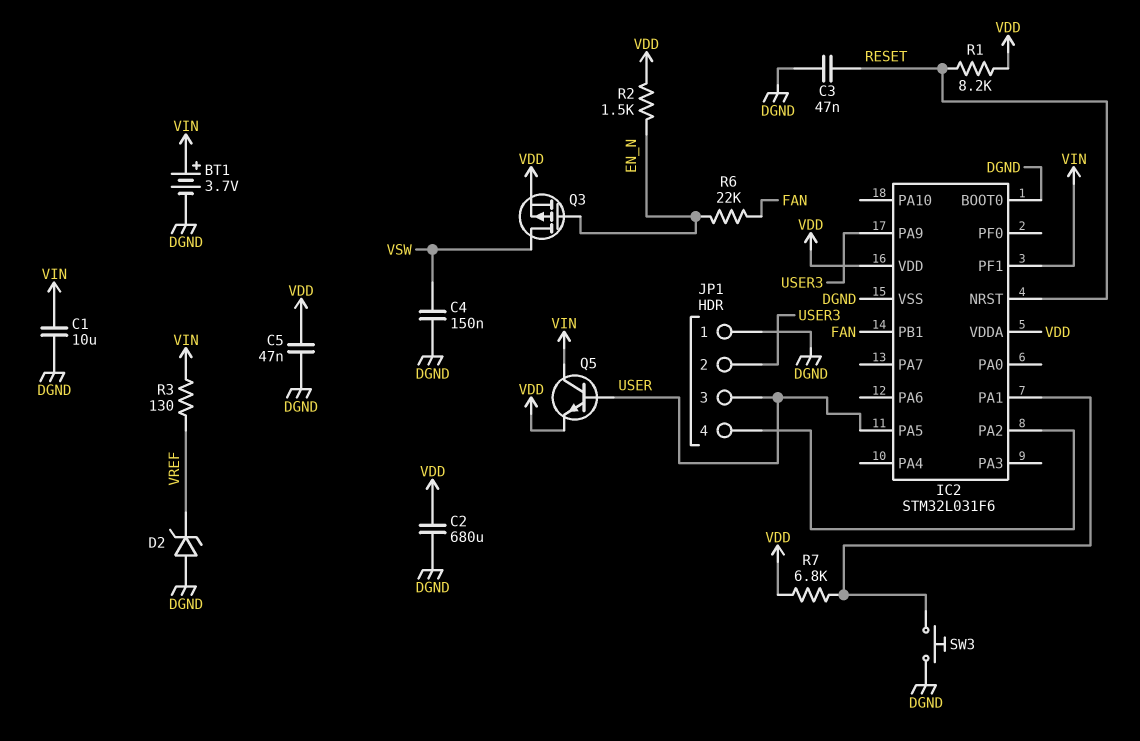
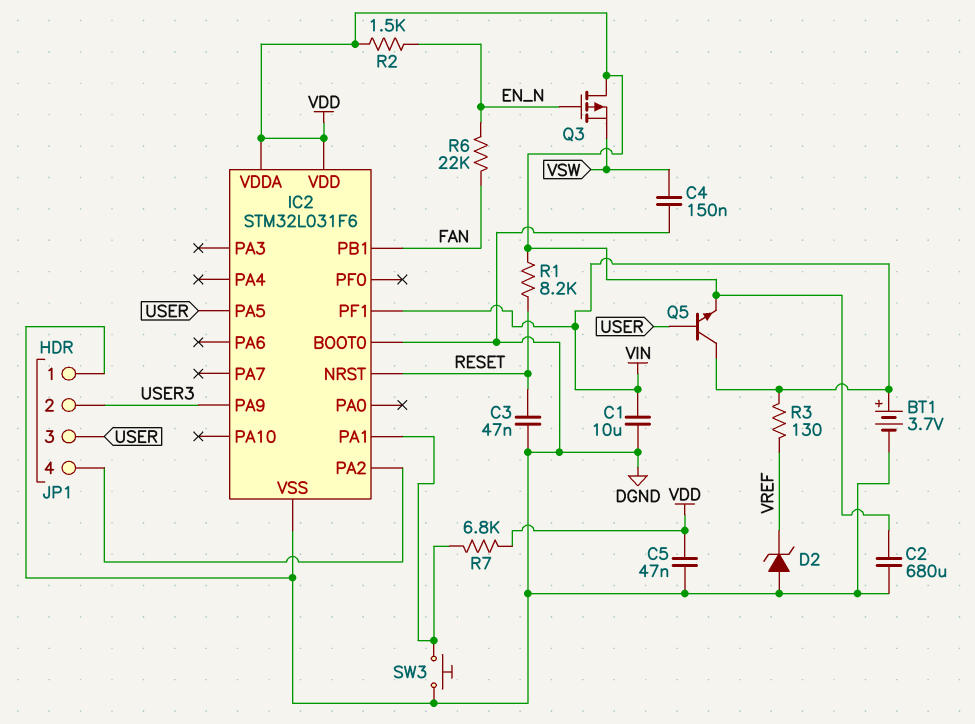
Q3: PMOS (G EN_N, D VSW, S VDD) -> PMOS (G EN_N, D VDD, S VSW)

